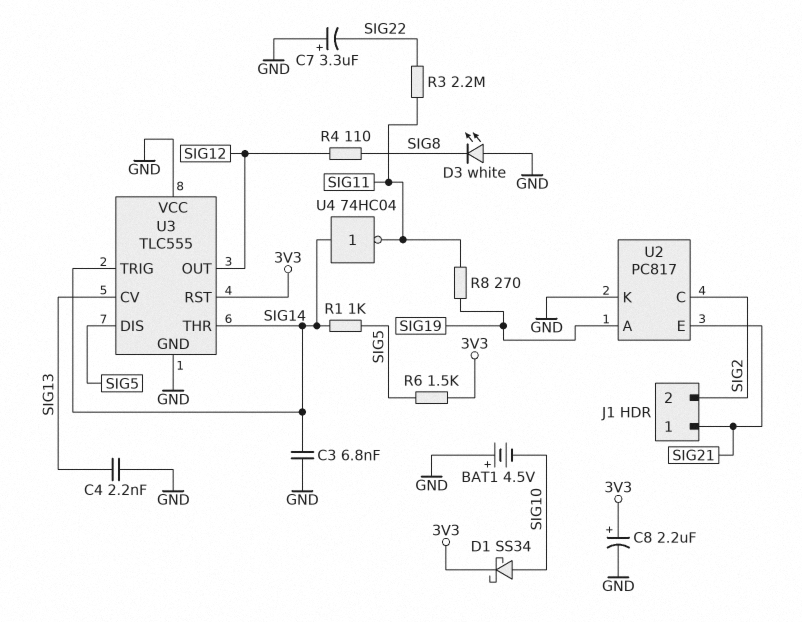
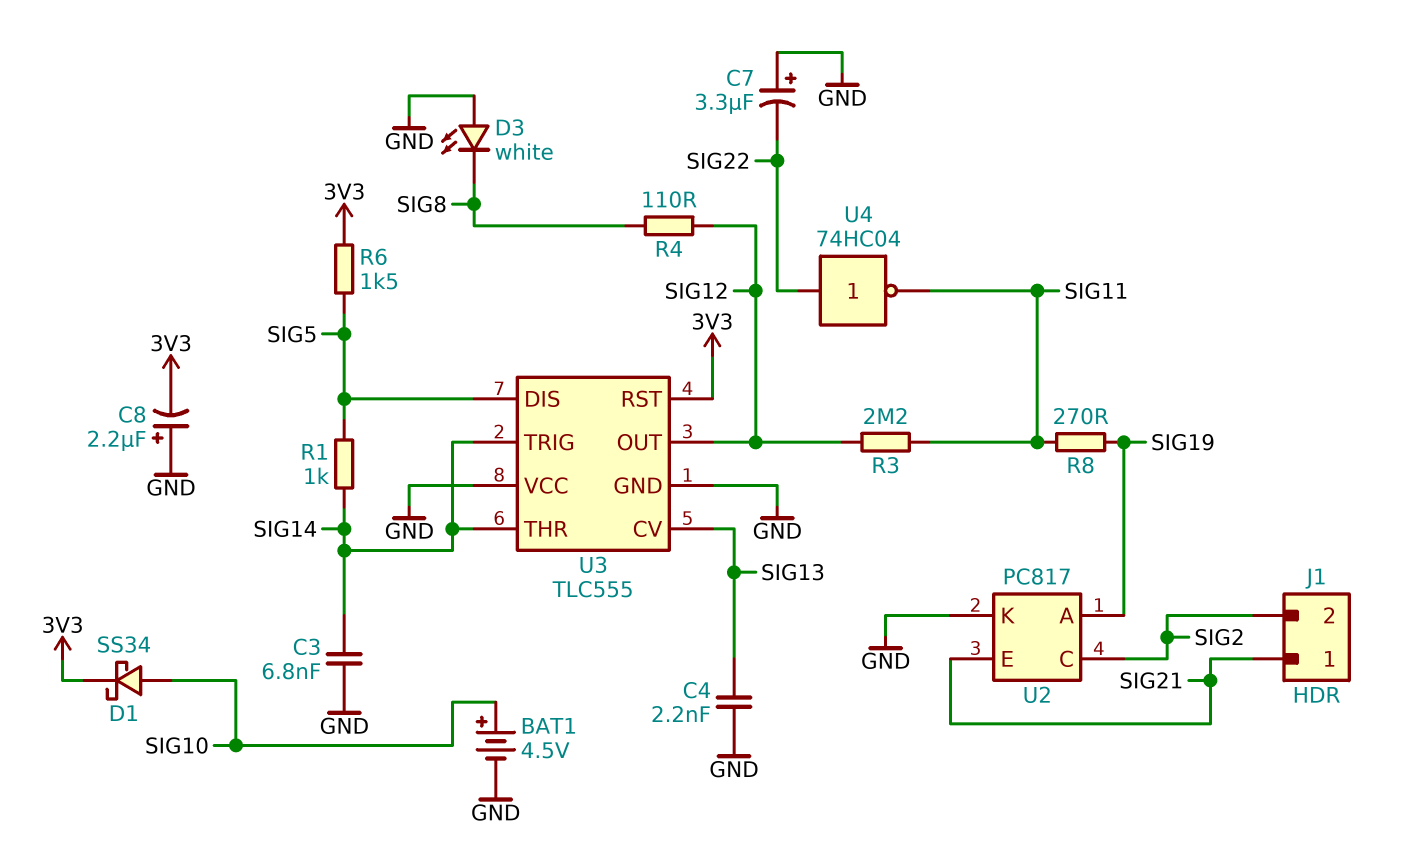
BAT1: 4.5V (plus GND, minus SIG10) -> 4.5V (plus SIG10, minus GND)
C8: 2.2uF (plus 3V3, minus GND) -> 2.2uF (plus GND, minus 3V3)
R3: 2.2M (SIG11, SIG22) -> 2.2M (SIG11, SIG12)
U4: NOT 74HC04 (in SIG14, out SIG11) -> NOT 74HC04 (in SIG22, out SIG11)

